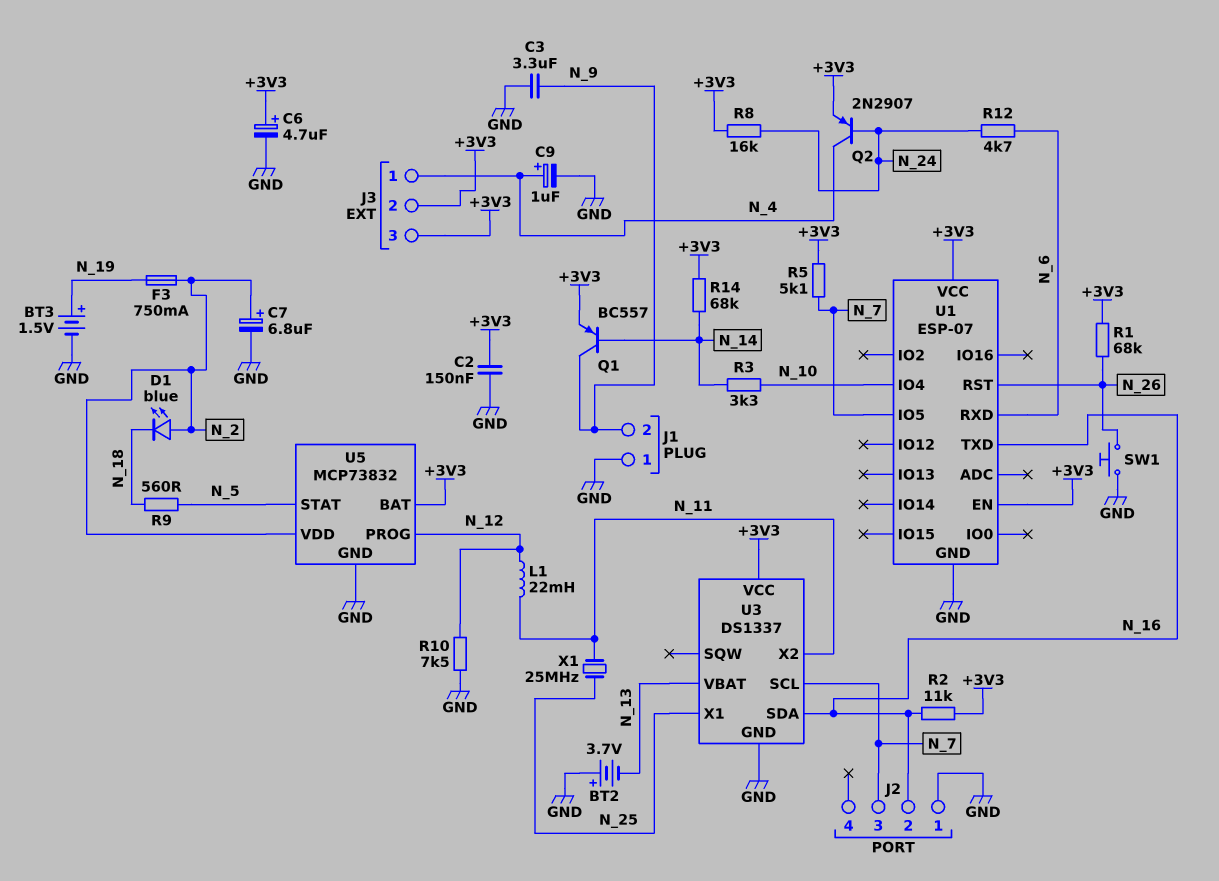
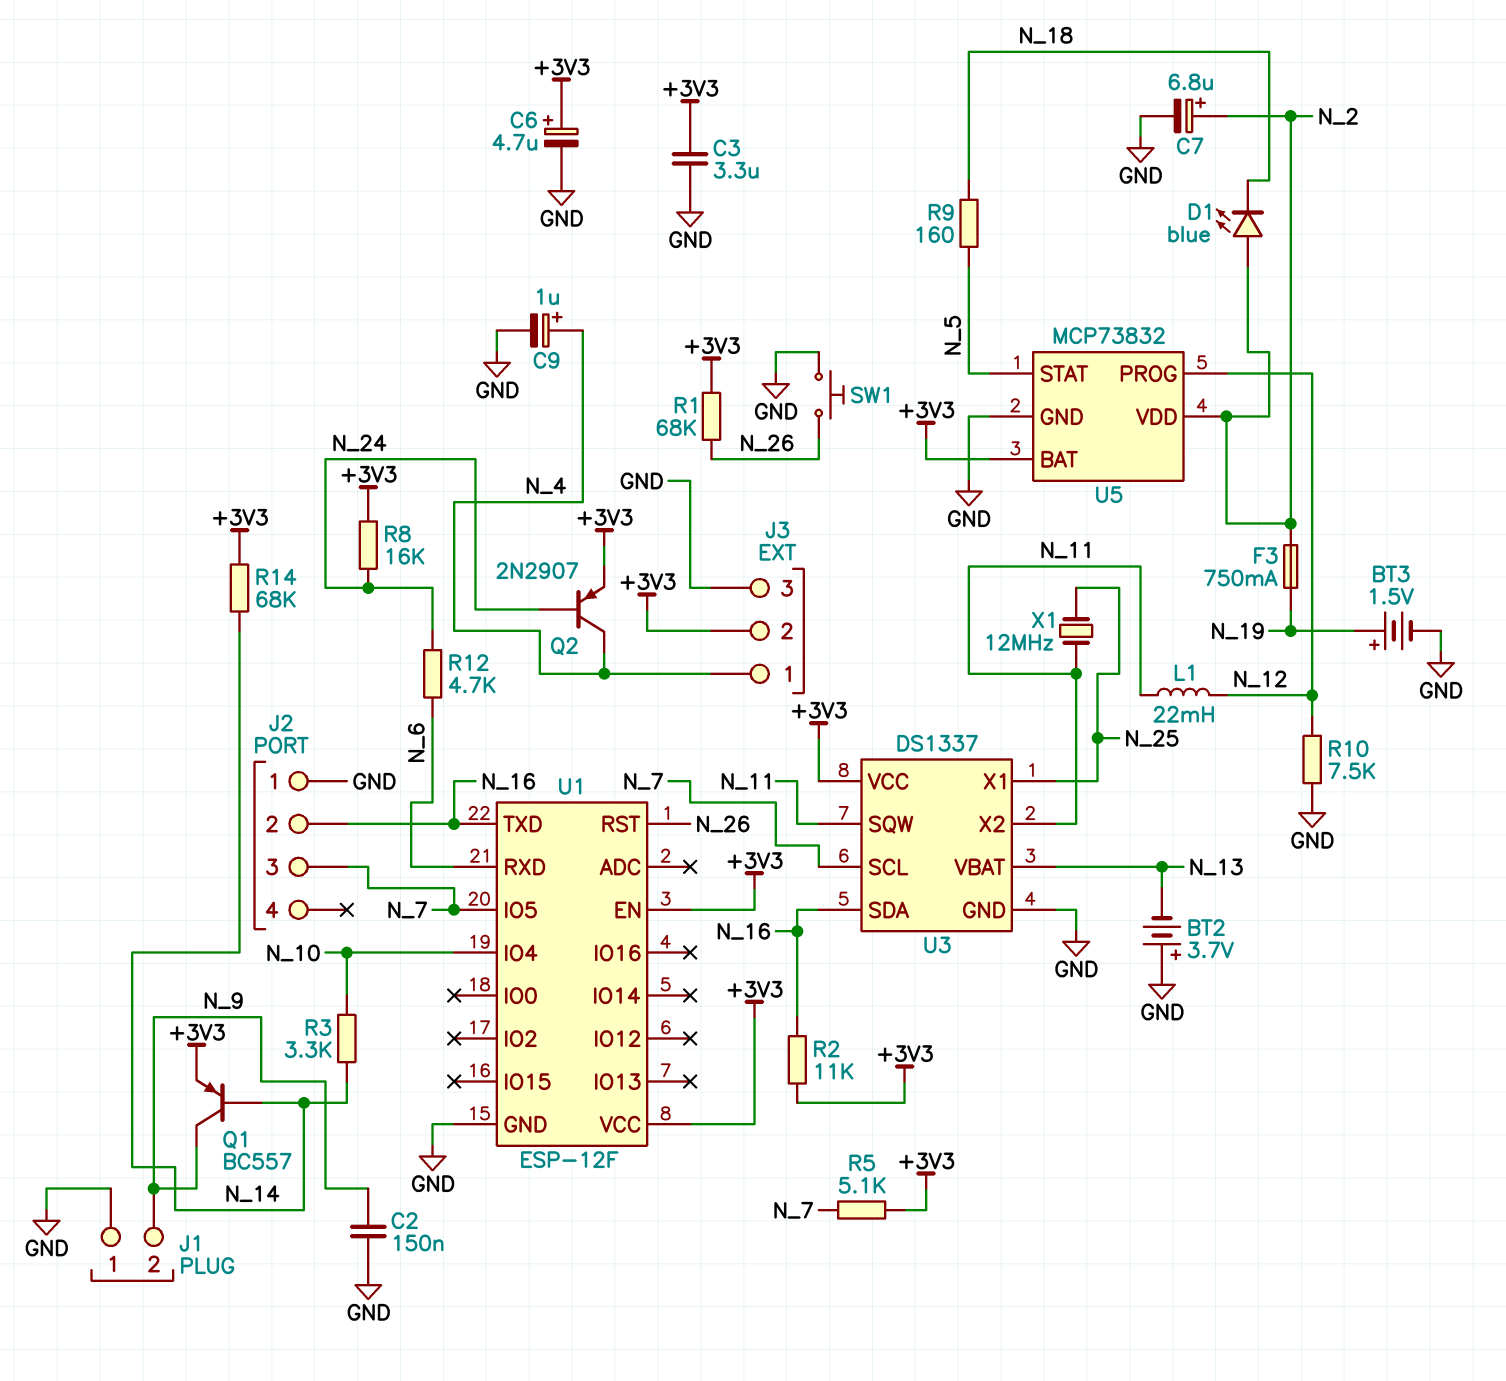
C2: 150nF (+3V3, GND) -> 150nF (GND, N_9)
C3: 3.3uF (GND, N_9) -> 3.3uF (+3V3, GND)
J3 pin 3: +3V3 -> GND
R9: 560 (N_5, N_18) -> 160 (N_5, N_18)
U1: ESP-07 -> ESP-12F
U3 pin SQW: none -> N_11
X1: 25MHz (N_11, N_25) -> 12MHz (N_11, N_25)

